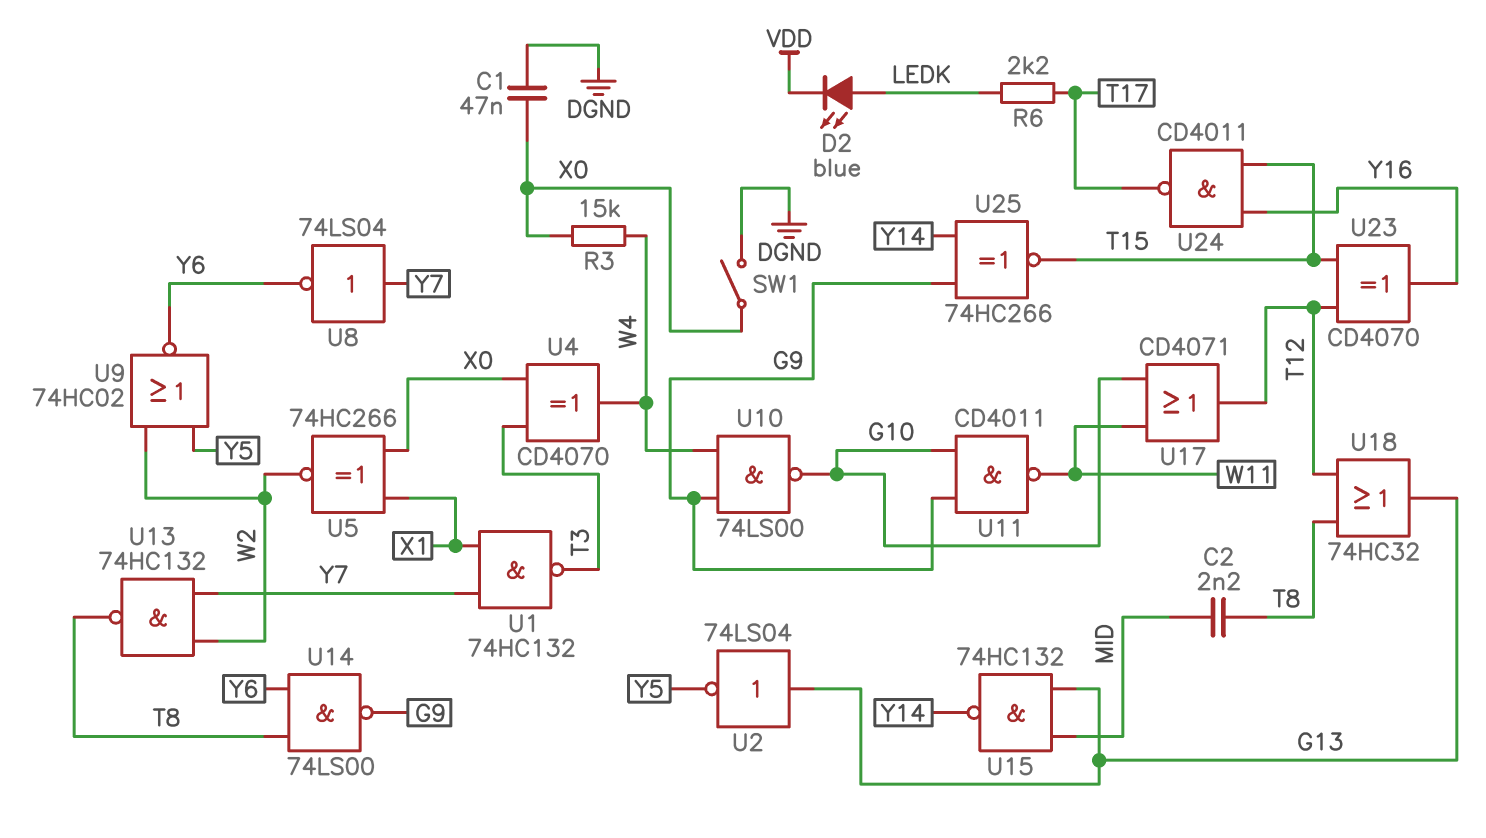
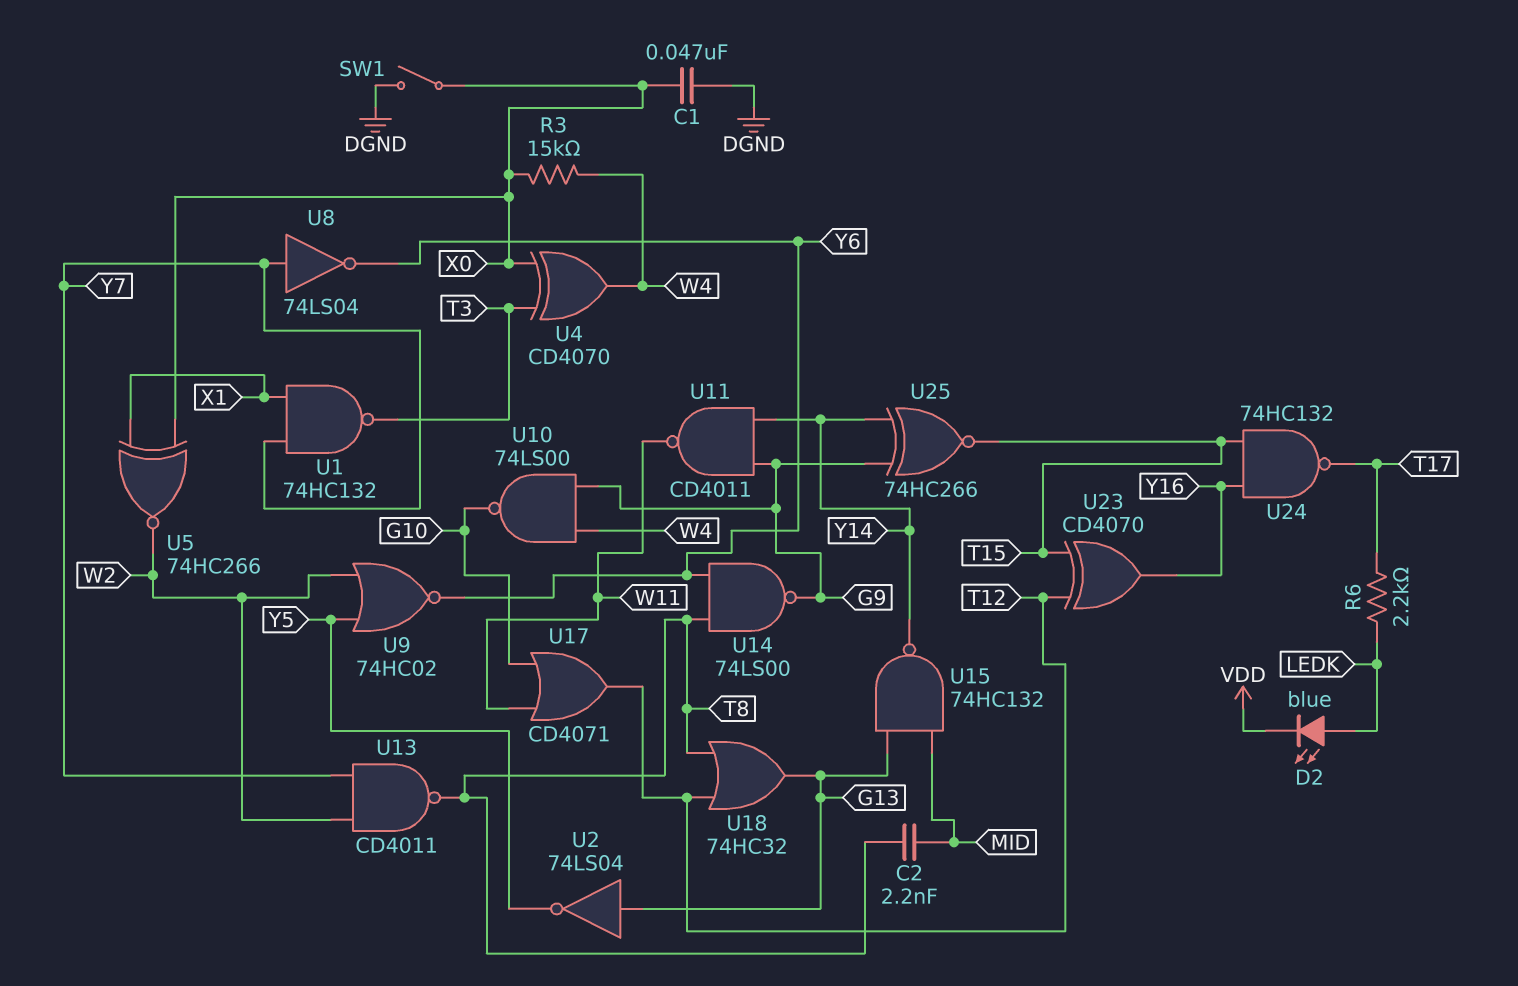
U11: NAND CD4011 (in G9, in G10, out W11) -> NAND CD4011 (in G9, in Y14, out W11)
U13: NAND 74HC132 (in W2, in Y7, out T8) -> NAND CD4011 (in W2, in Y7, out T8)
U24: NAND CD4011 (in T15, in Y16, out T17) -> NAND 74HC132 (in T15, in Y16, out T17)

